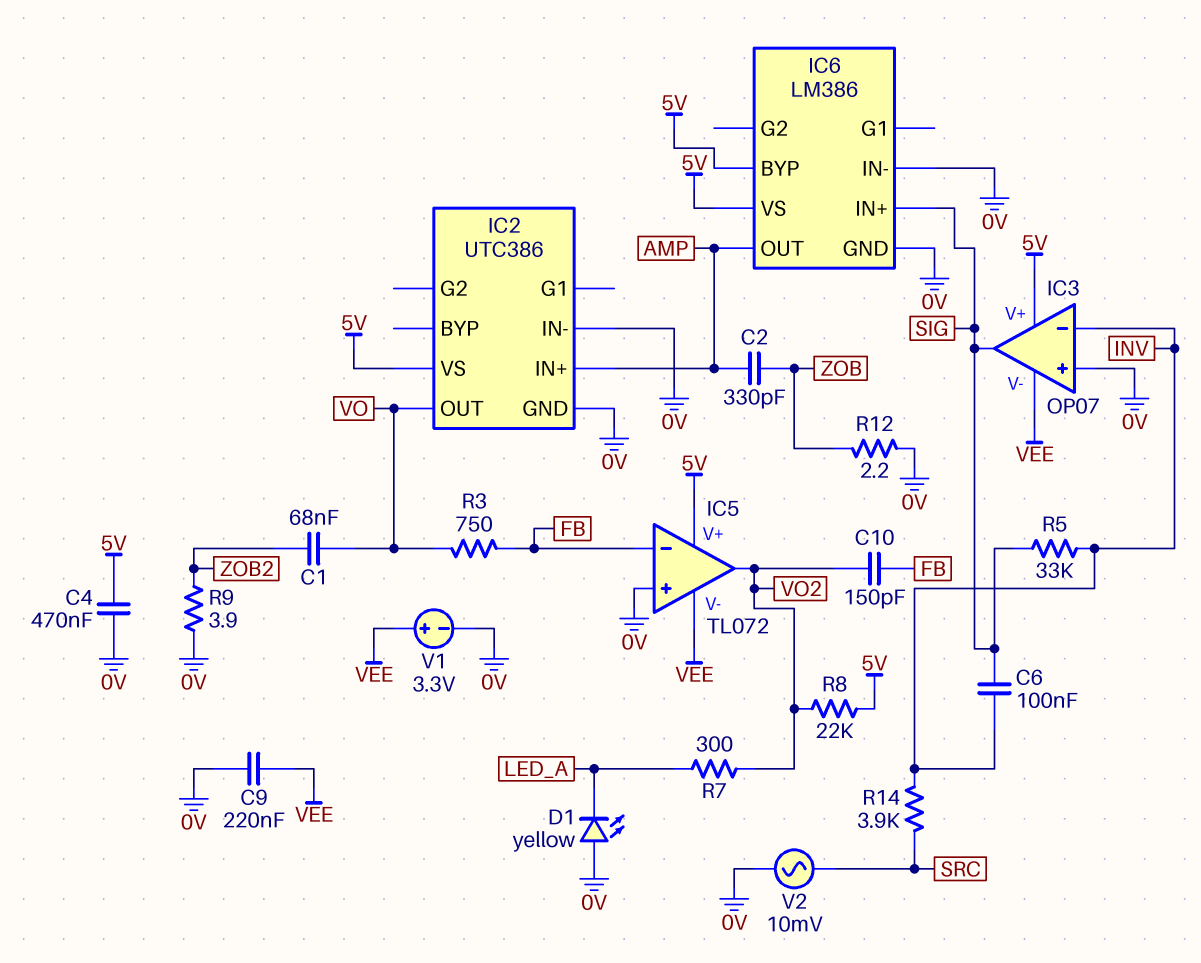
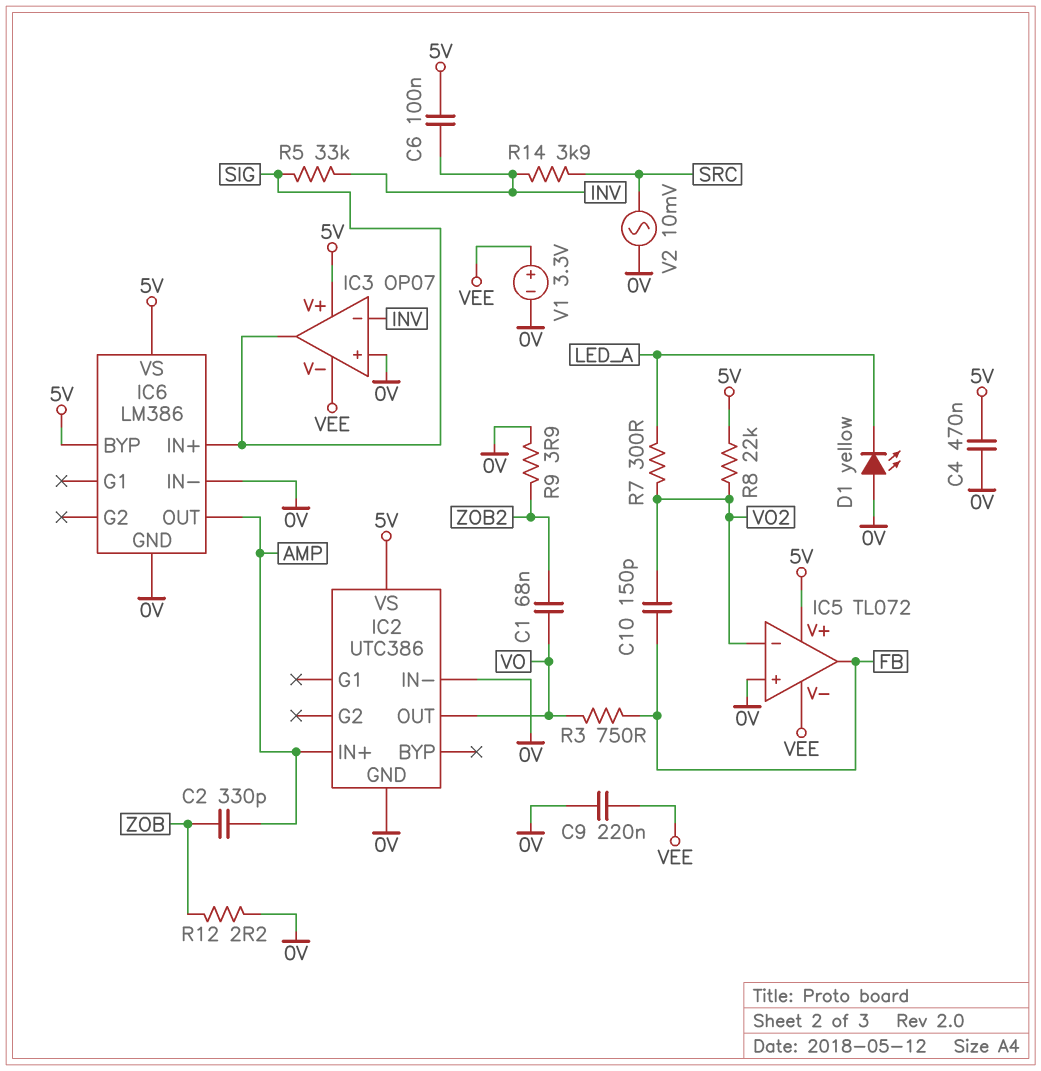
C6: 100nF (INV, SIG) -> 100nF (5V, INV)
IC5 pin in-: FB -> VO2
IC5 pin out: VO2 -> FB

